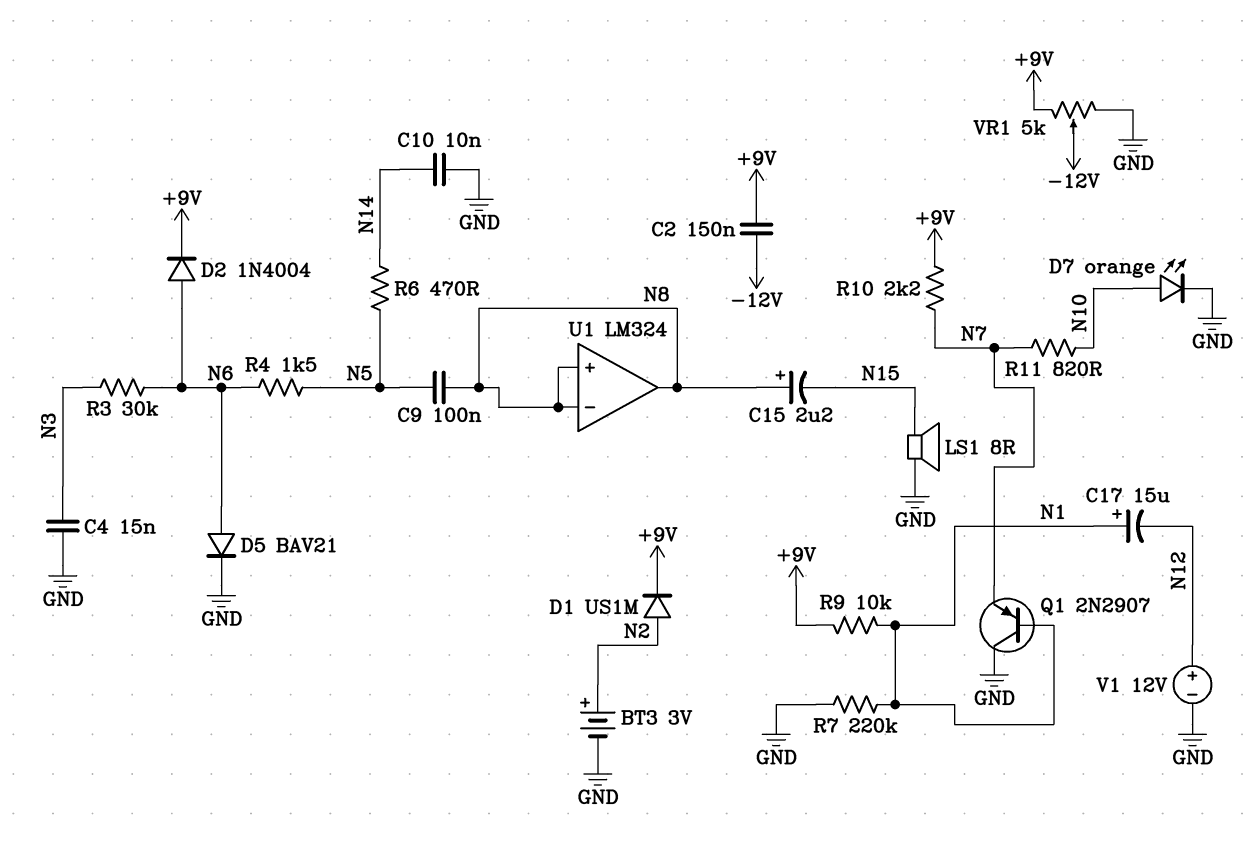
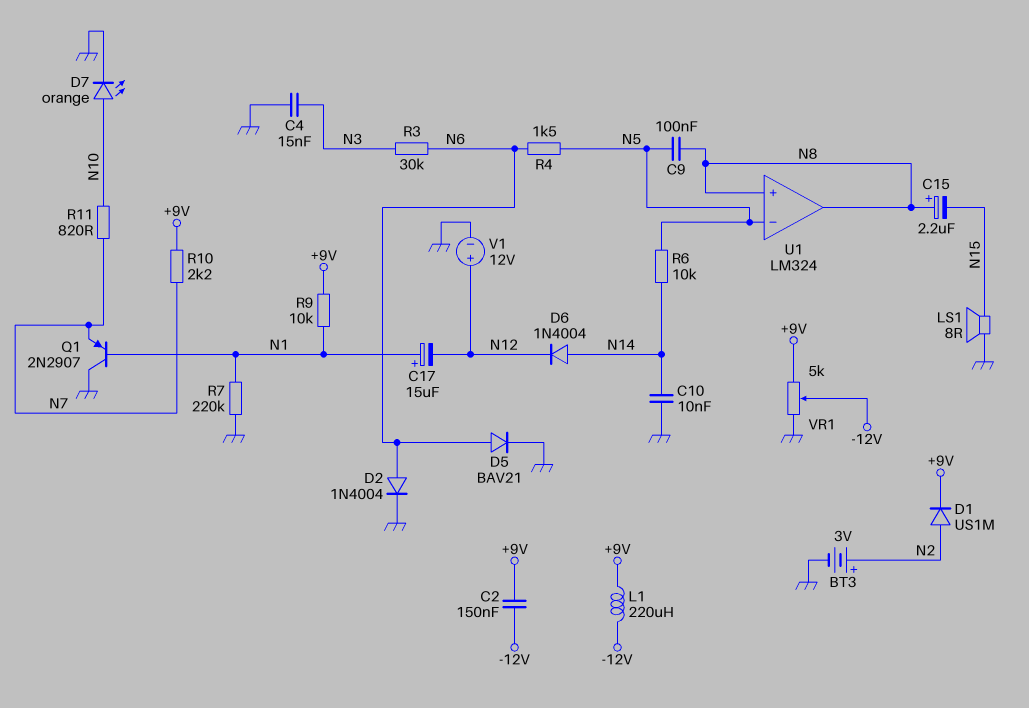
D2: diode 1N4004 (A N6, K +9V) -> diode 1N4004 (A N6, K GND)
D6: none -> diode 1N4004 (A N14, K N12)
L1: none -> 220uH (+9V, -12V)
R6: 470 (N5, N14) -> 10k (N5, N14)
U1 pin in-: N8 -> N5

